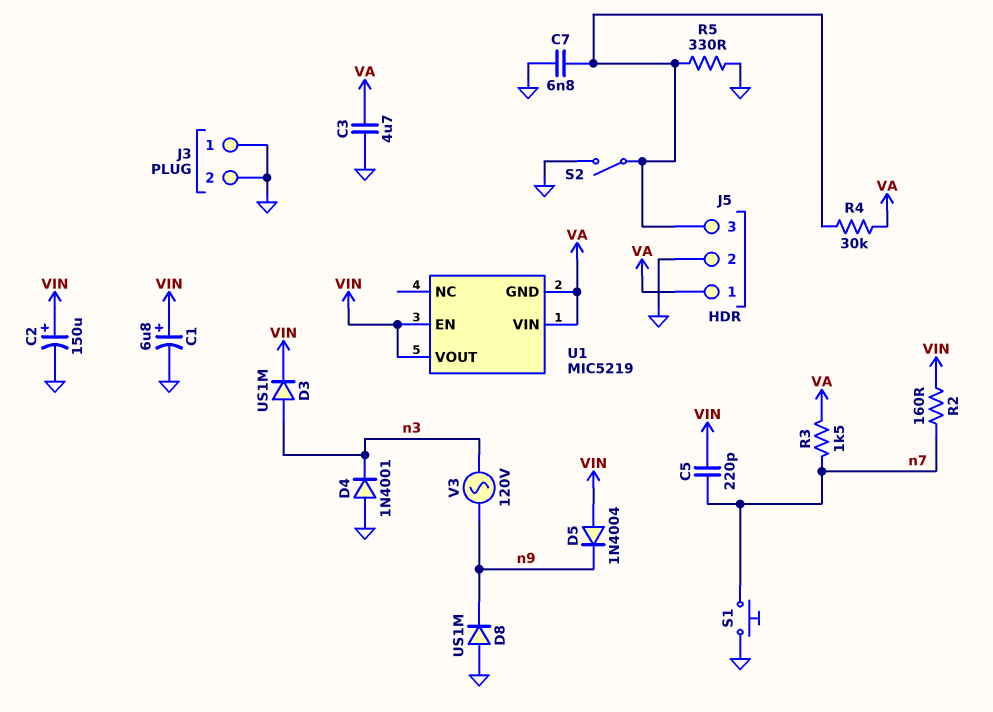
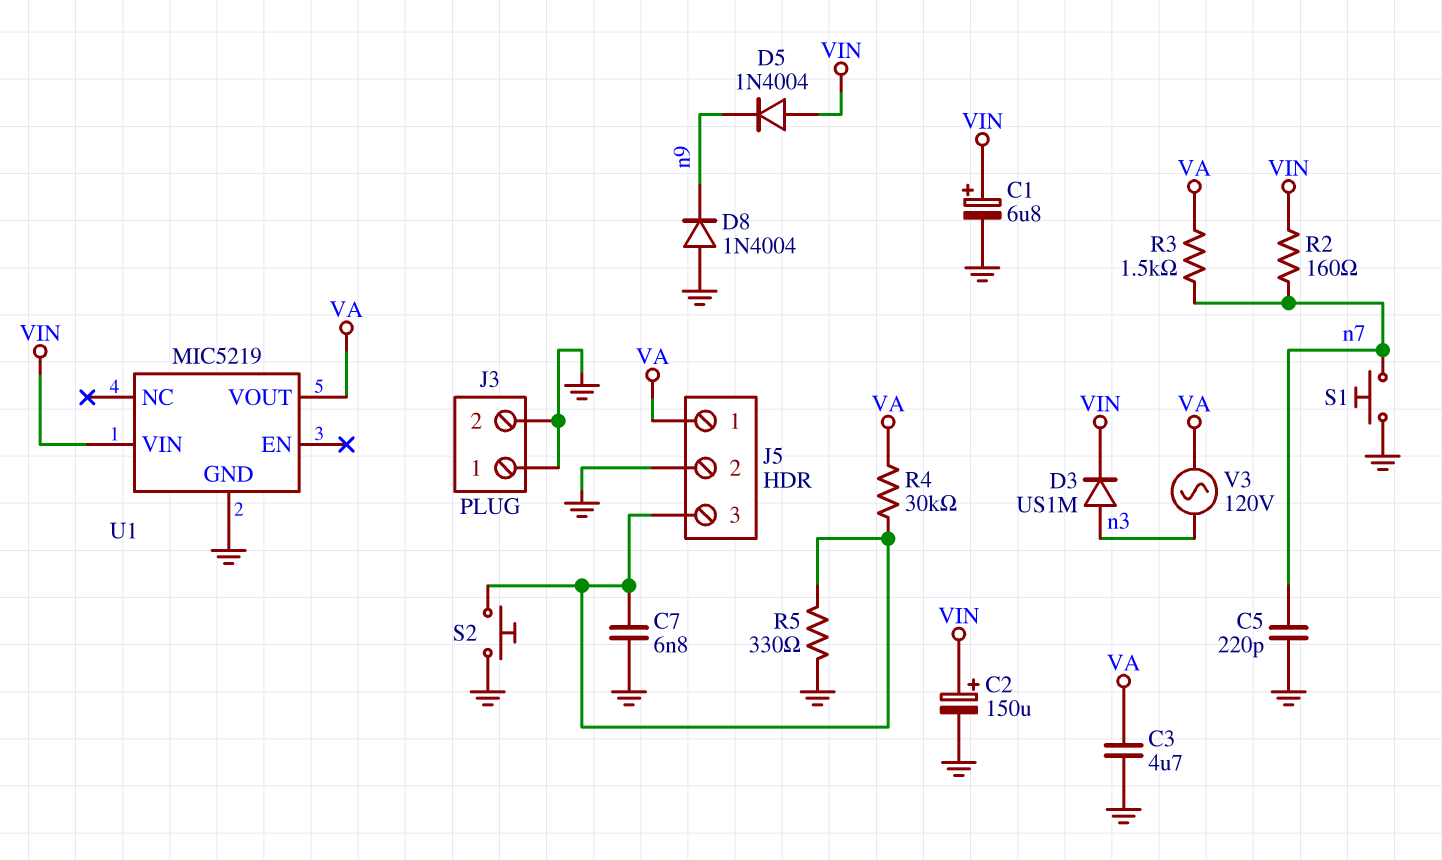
C5: 220pF (VIN, n7) -> 220pF (GND, n7)
D4: diode 1N4001 (A GND, K n3) -> none
D8: diode US1M (A GND, K n9) -> diode 1N4004 (A GND, K n9)
S2: switch (GND, J5/3) -> button (GND, J5/3)
U1 pin EN: VIN -> none
U1 pin GND: VA -> GND
U1 pin VIN: VA -> VIN
U1 pin VOUT: VIN -> VA
V3: AC 120V (n3, n9) -> AC 120V (VA, n3)

